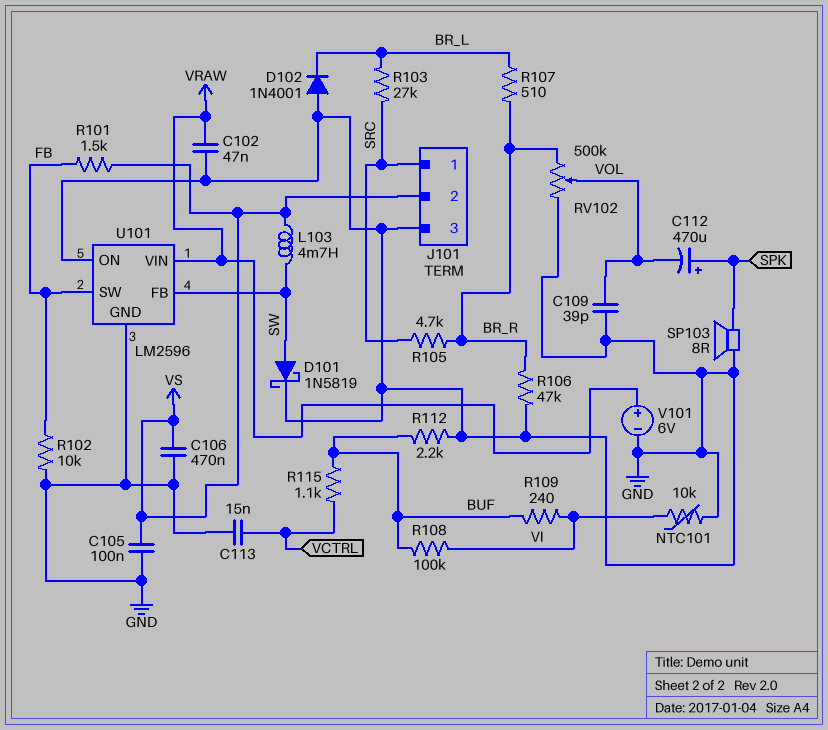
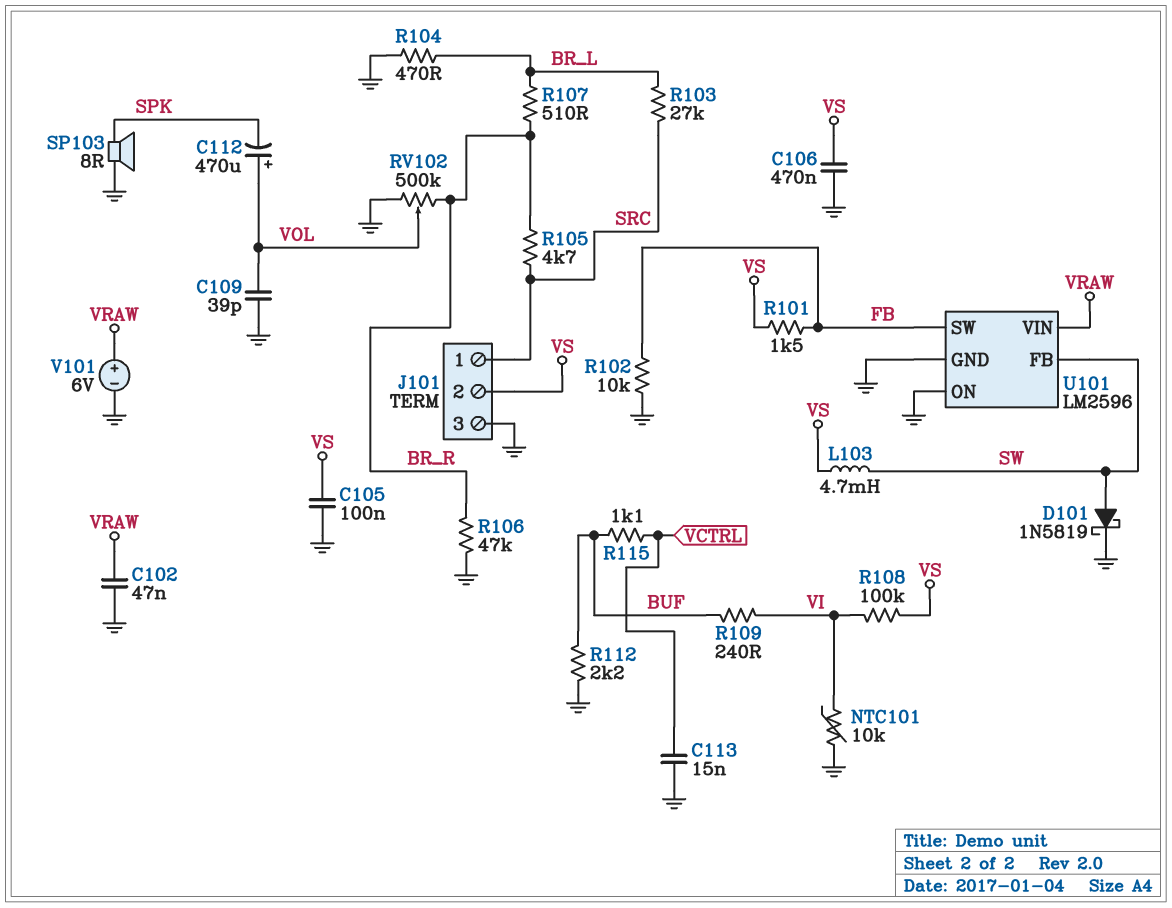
C112: 470uF (plus SPK, minus VOL) -> 470uF (plus VOL, minus SPK)
D102: diode 1N4001 (A GND, K BR_L) -> none
R104: none -> 470 (BR_L, GND)
R108: 100k (BUF, VI) -> 100k (VI, VS)

